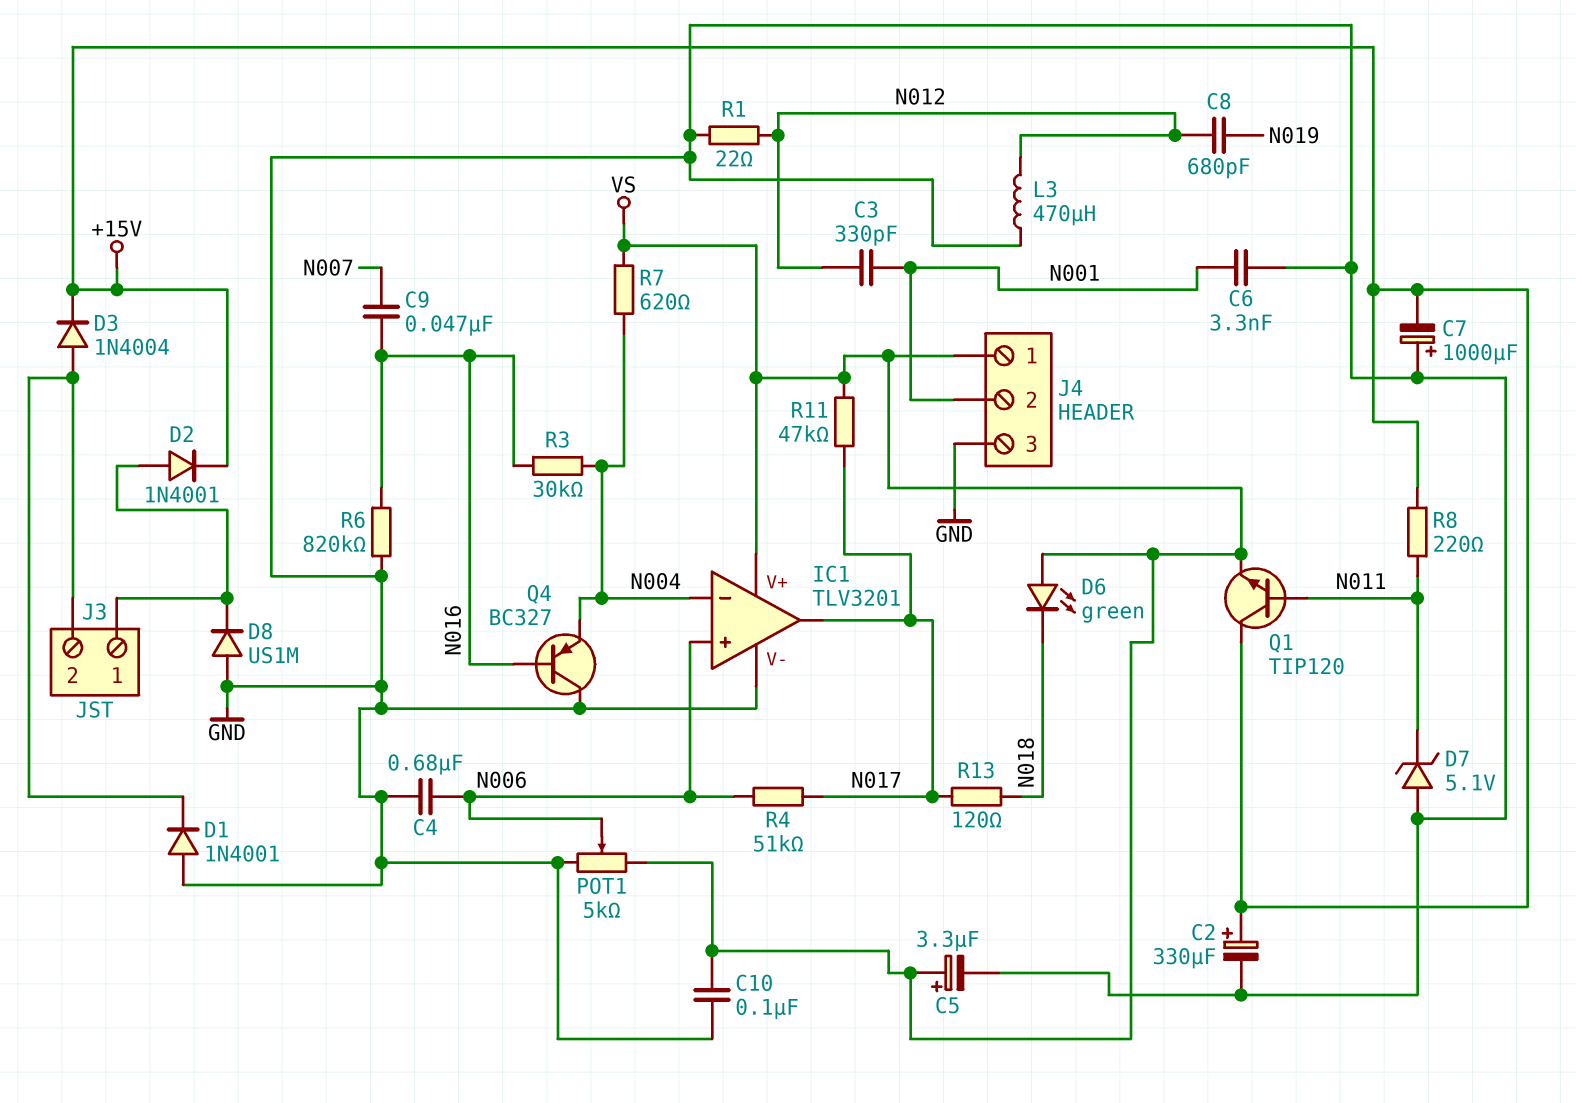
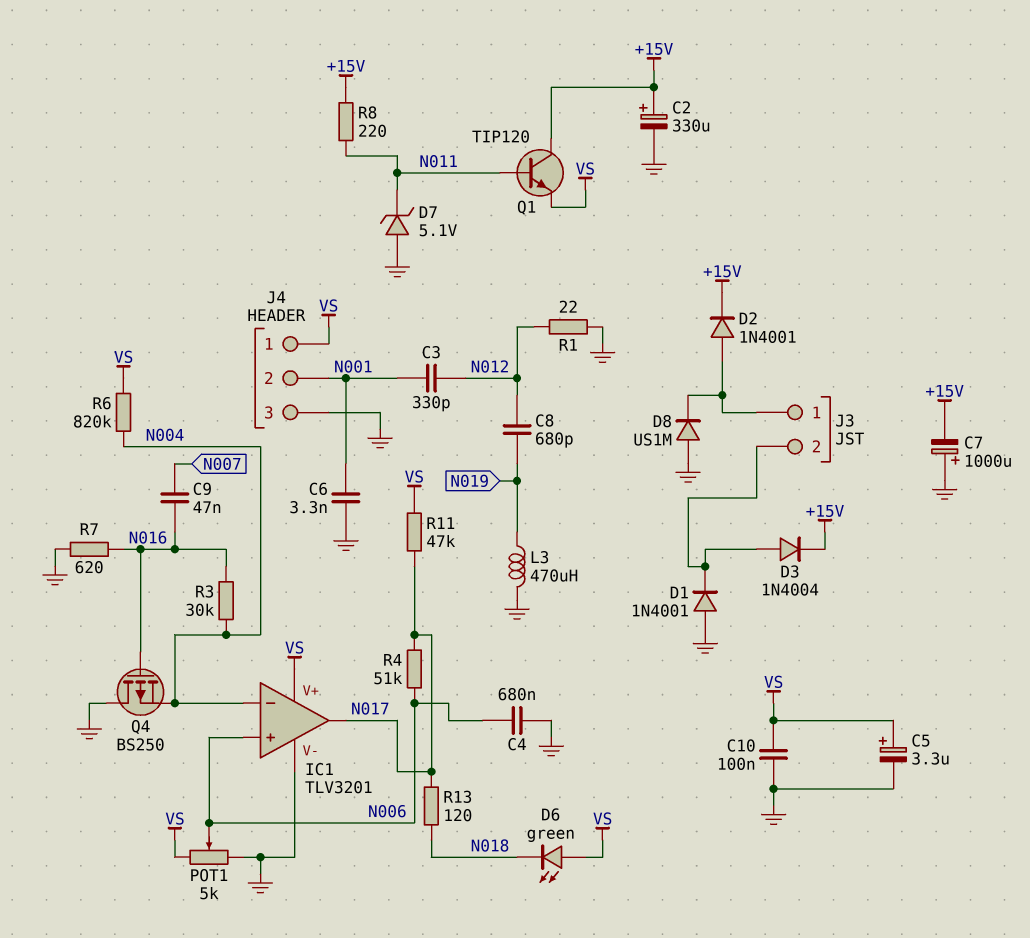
L3: 470uH (GND, N012) -> 470uH (GND, N019)
Q4: PNP BC327 (B N016, C GND, E N004) -> PMOS BS250 (G N016, D GND, S N004)
R6: 820k (GND, N016) -> 820k (N004, VS)
R7: 620 (N004, VS) -> 620 (GND, N016)

